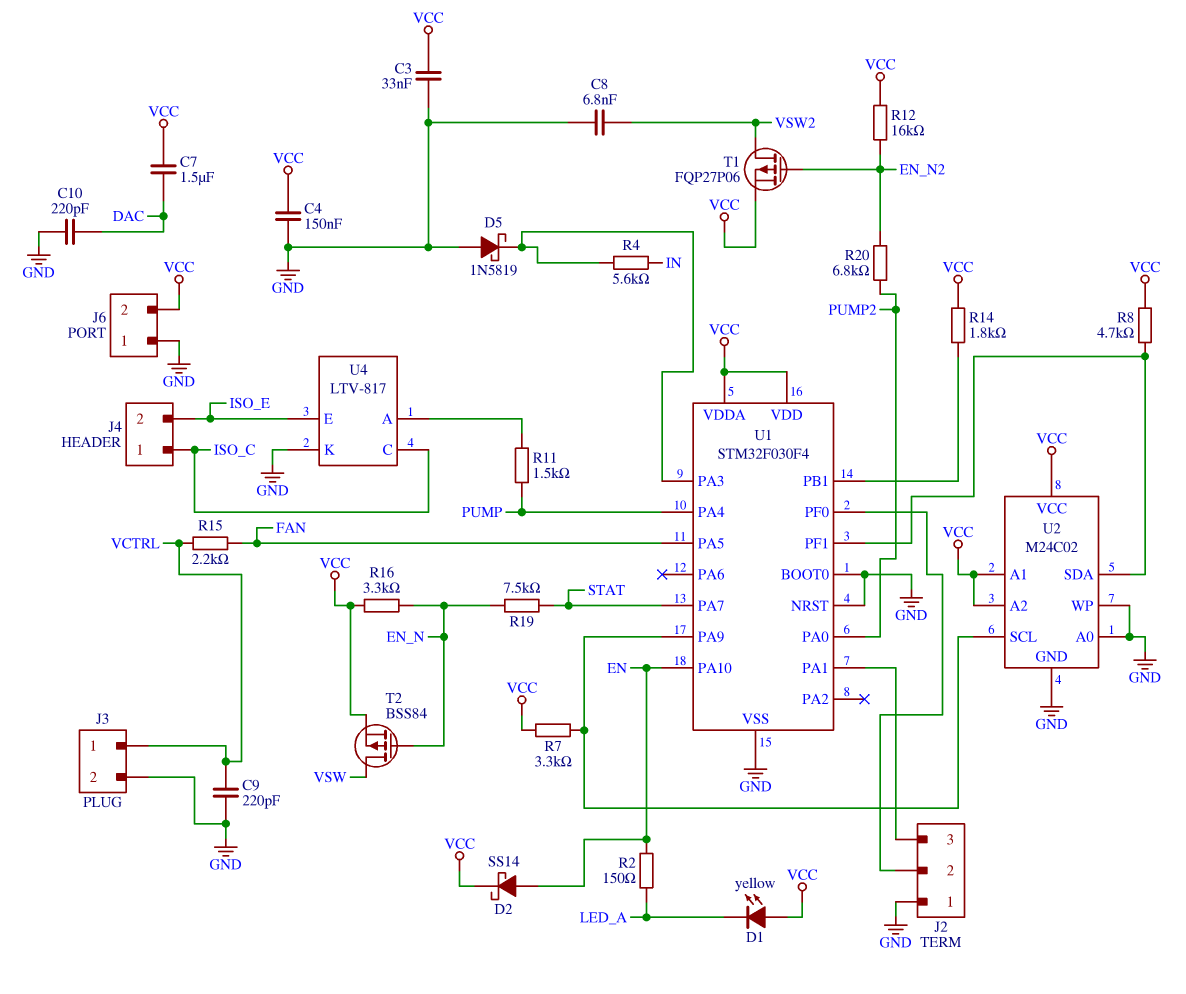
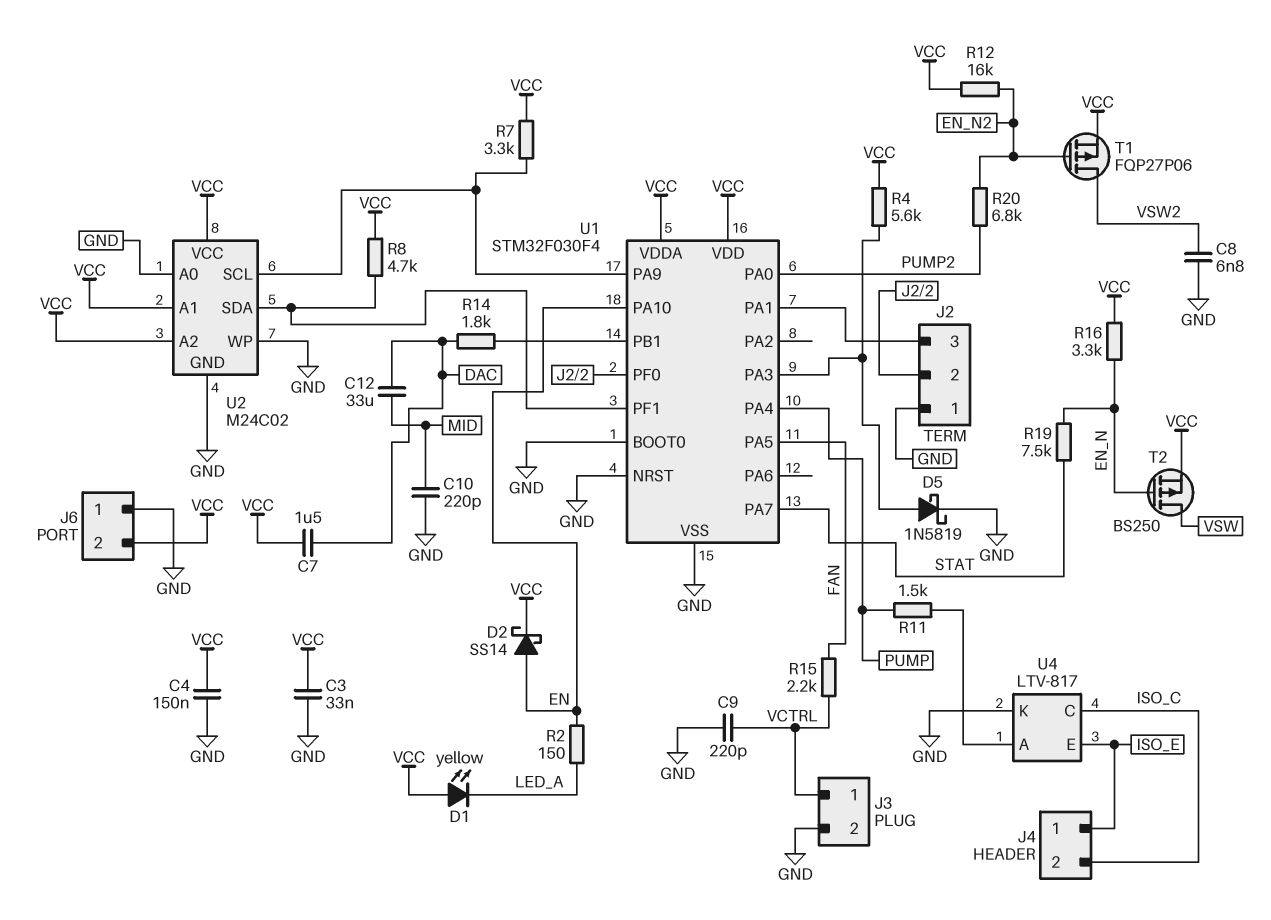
C10: 220pF (DAC, GND) -> 220pF (GND, MID)
C12: none -> 33uF (DAC, MID)
D5: schottky 1N5819 (A GND, K U1/PA3) -> schottky 1N5819 (A U1/PA3, K GND)
J4 pin 1: ISO_C -> ISO_E
J4 pin 2: ISO_E -> ISO_C
R4: 5.6k (IN, U1/PA3) -> 5.6k (U1/PA3, VCC)
R14: 1.8k (U1/PB1, VCC) -> 1.8k (DAC, U1/PB1)
T2: PMOS BSS84 (G EN_N, D VSW, S VCC) -> PMOS BS250 (G EN_N, D VSW, S VCC)

